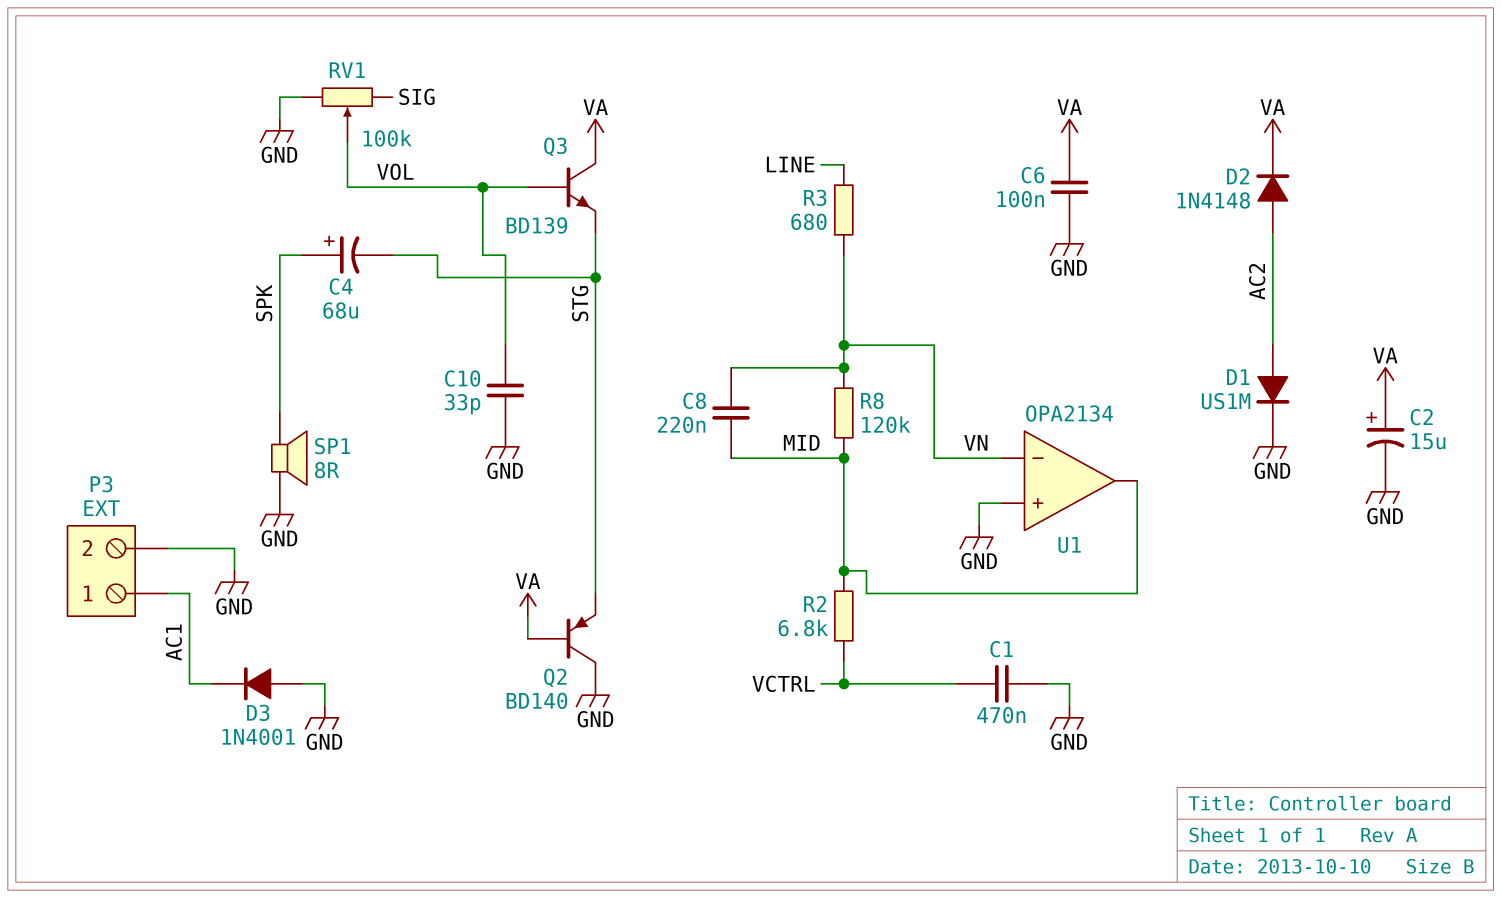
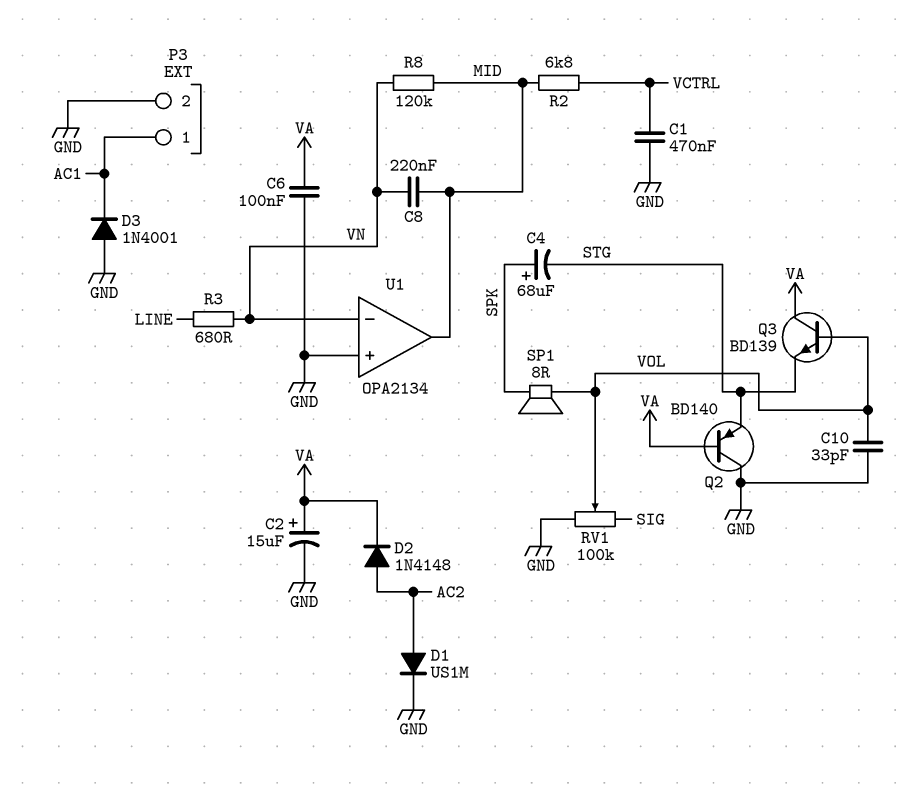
SP1: speaker 8R (GND, SPK) -> speaker 8R (SPK, VOL)

